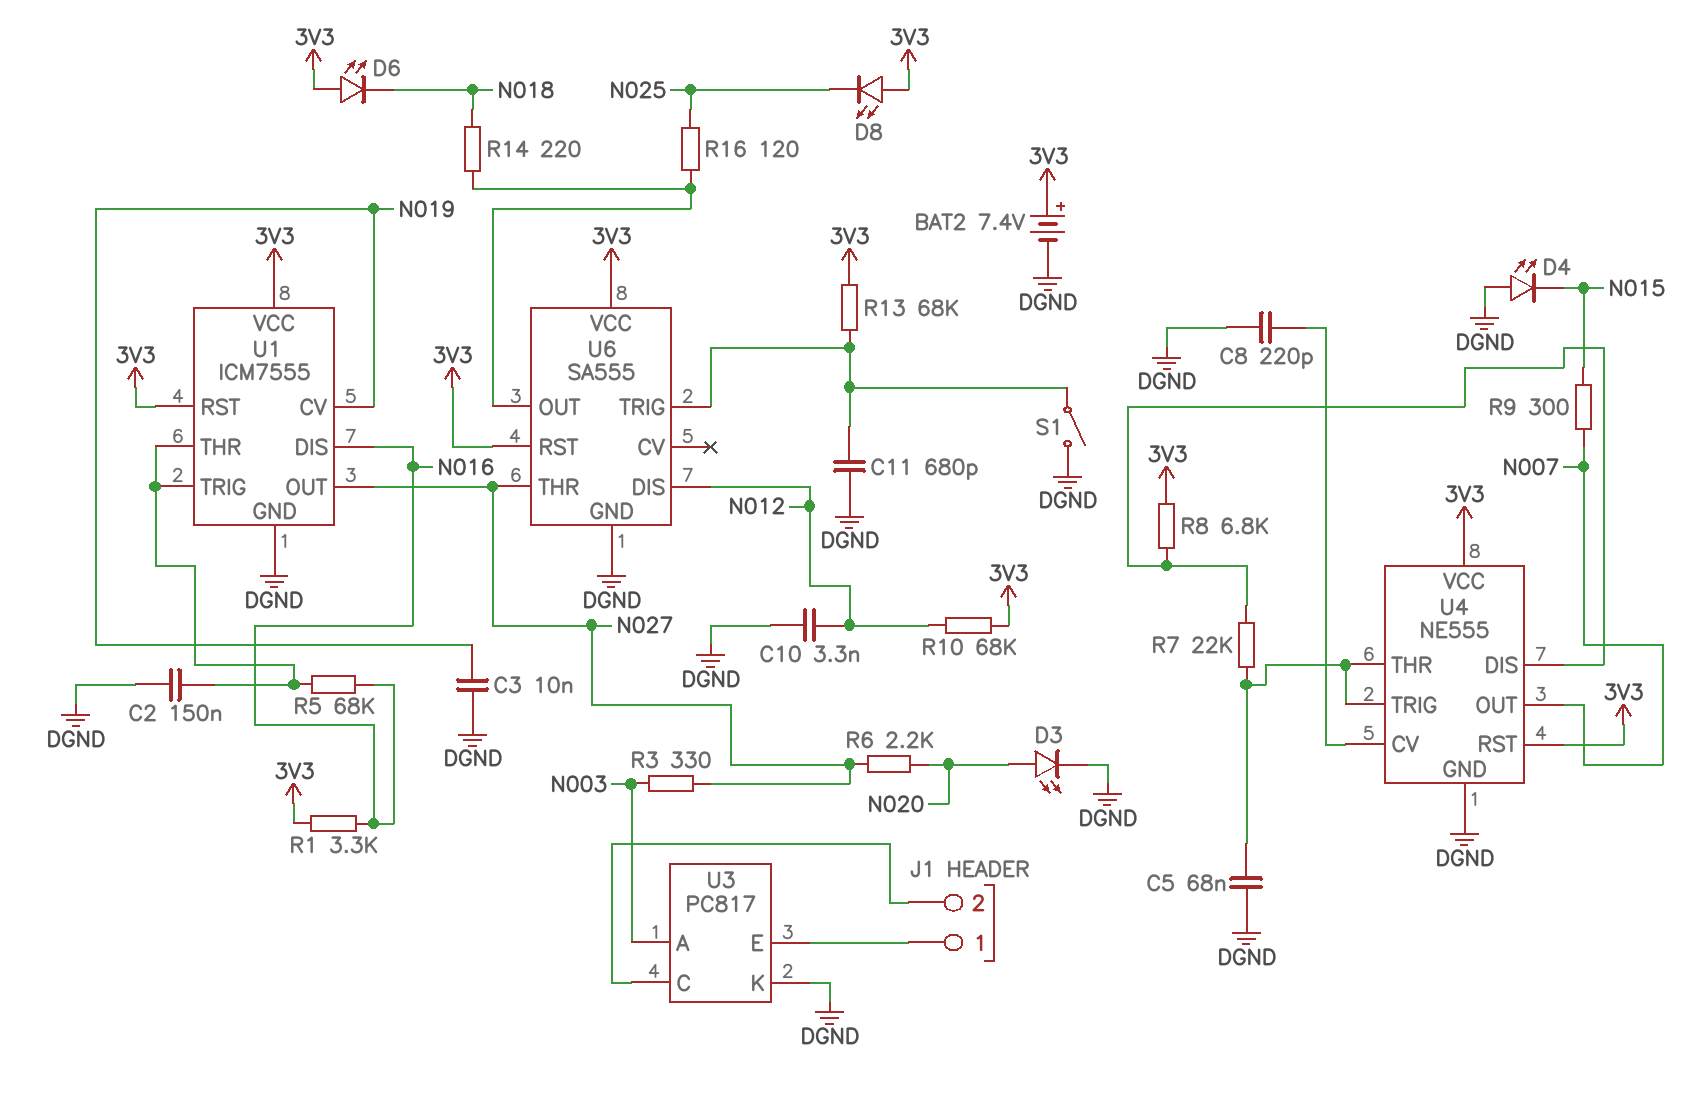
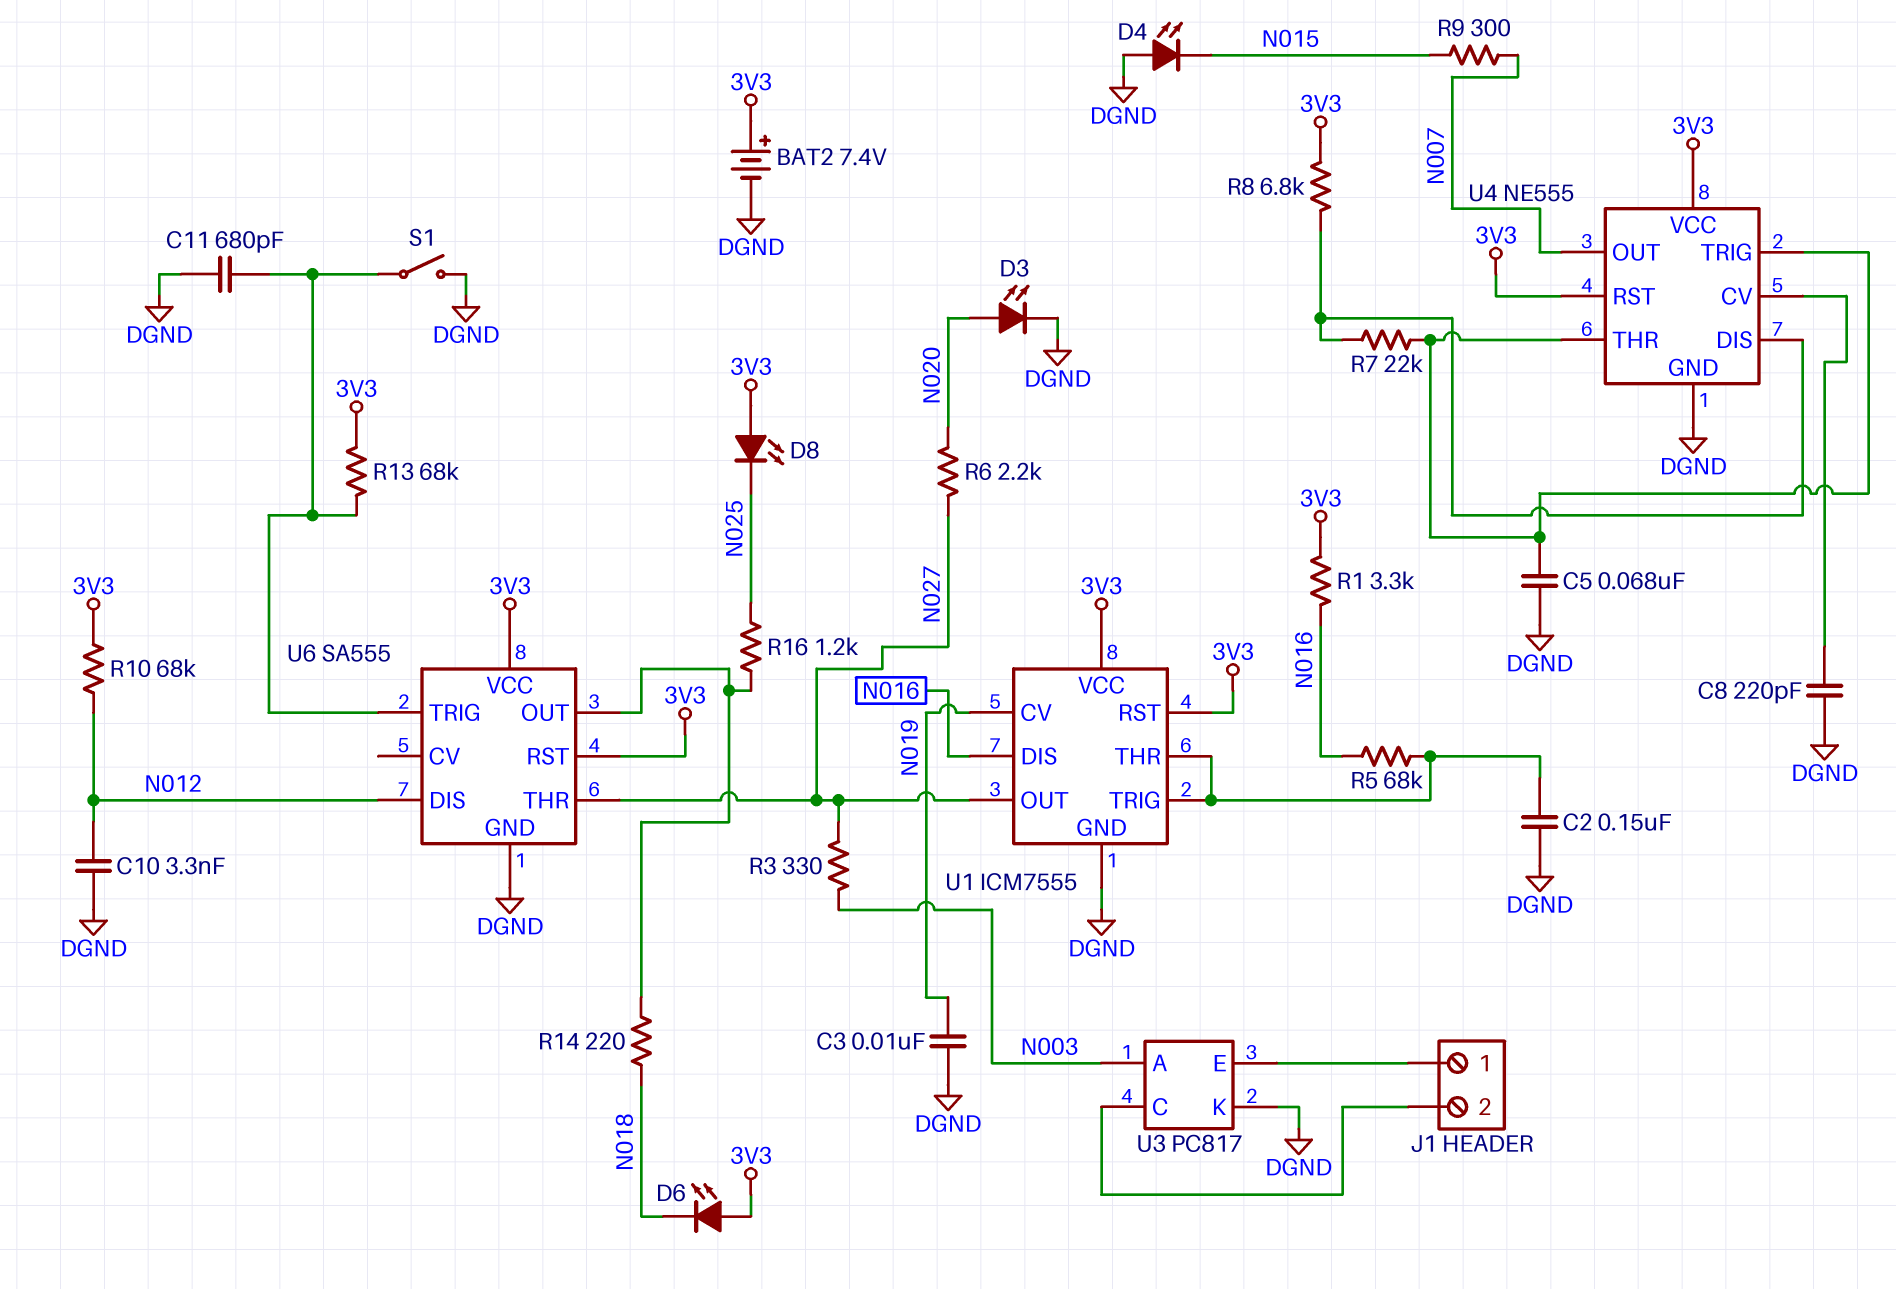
R16: 120 (N025, U6/OUT) -> 1.2k (N025, U6/OUT)

